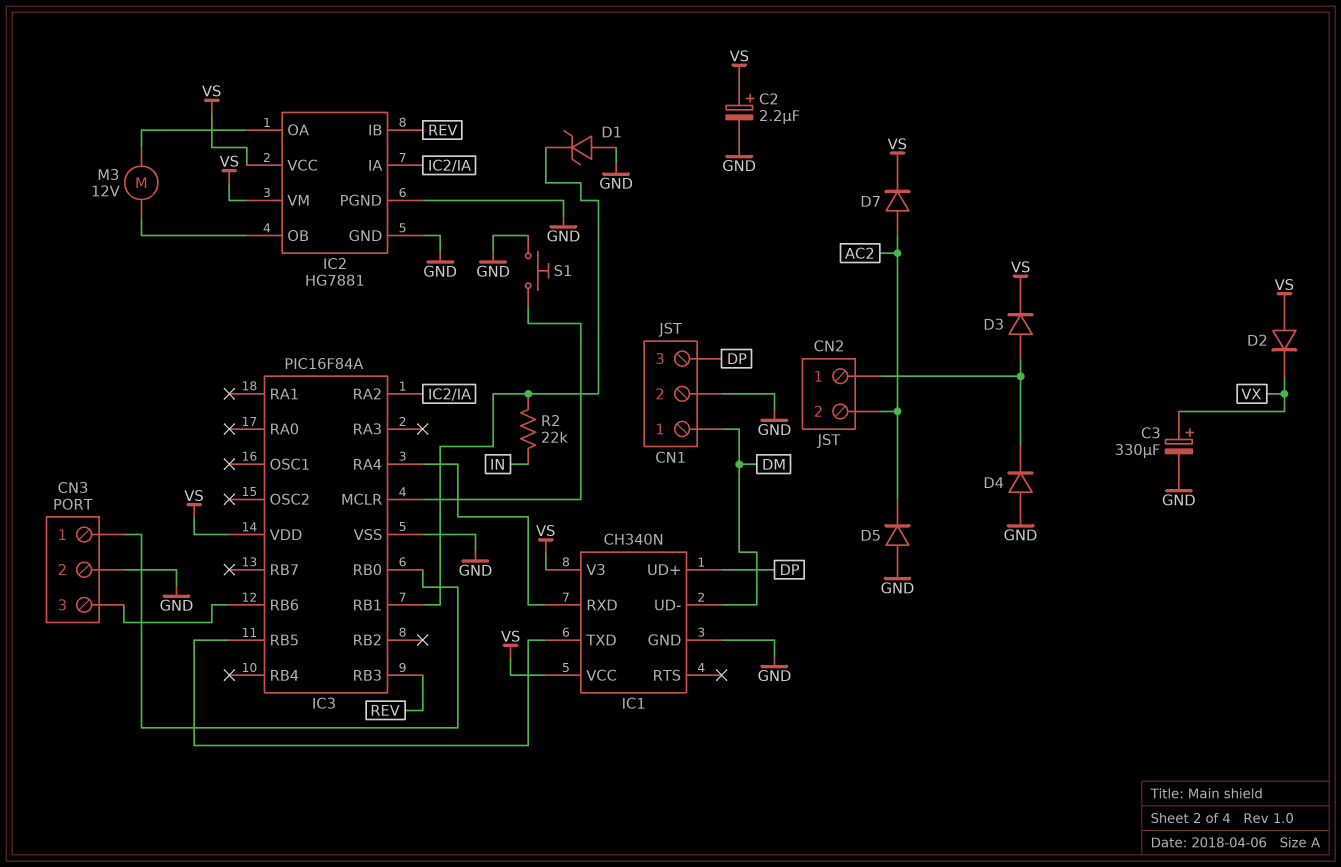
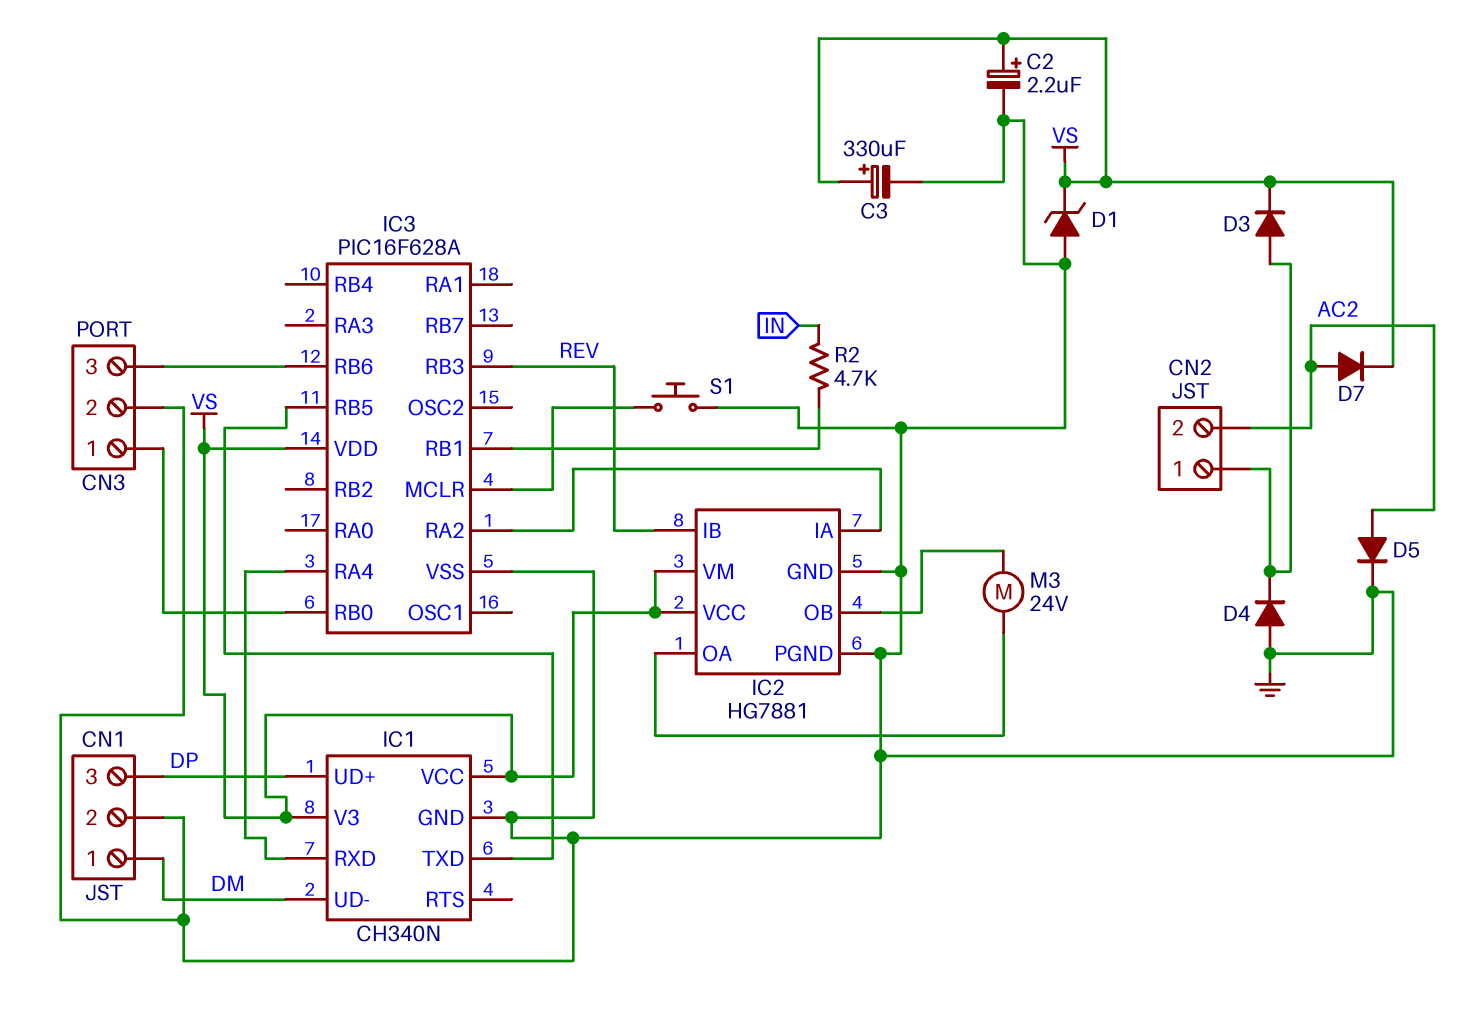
C3: 330uF (plus VX, minus GND) -> 330uF (plus VS, minus GND)
D1: zener (A GND, K IC3/RB1) -> zener (A GND, K VS)
D2: diode (A VS, K VX) -> none
D5: diode (A GND, K AC2) -> diode (A AC2, K GND)
IC3: PIC16F84A -> PIC16F628A
M3: motor 12V (IC2/OA, IC2/OB) -> motor 24V (IC2/OA, IC2/OB)
R2: 22k (IC3/RB1, IN) -> 4.7k (IC3/RB1, IN)

